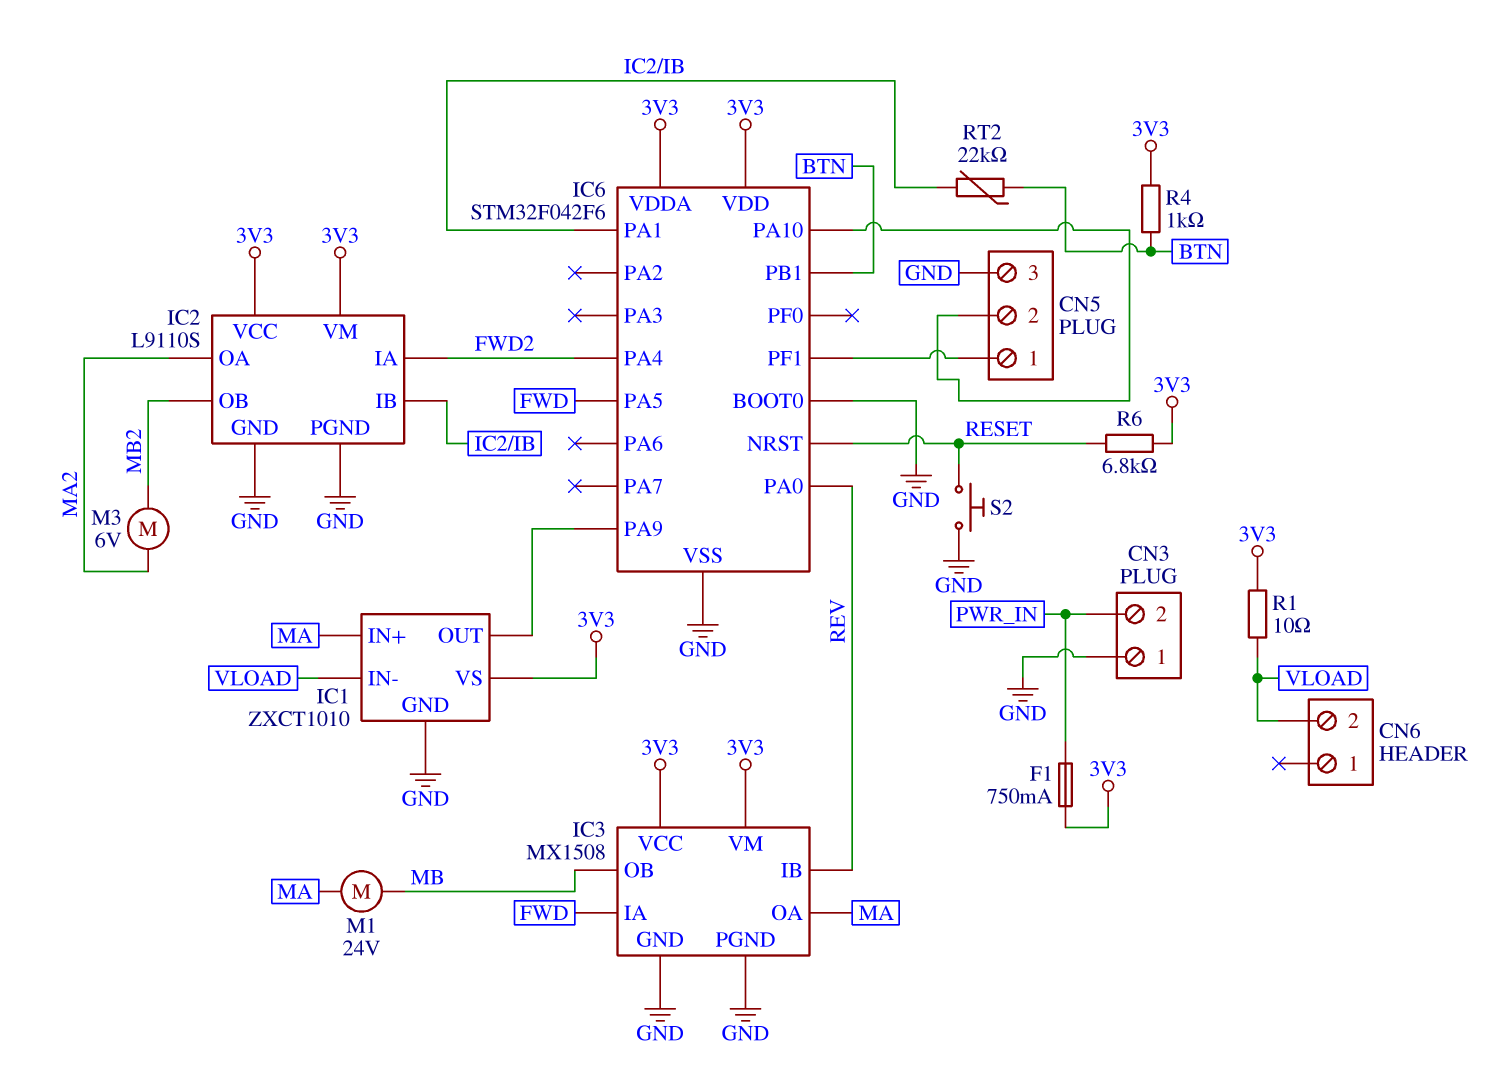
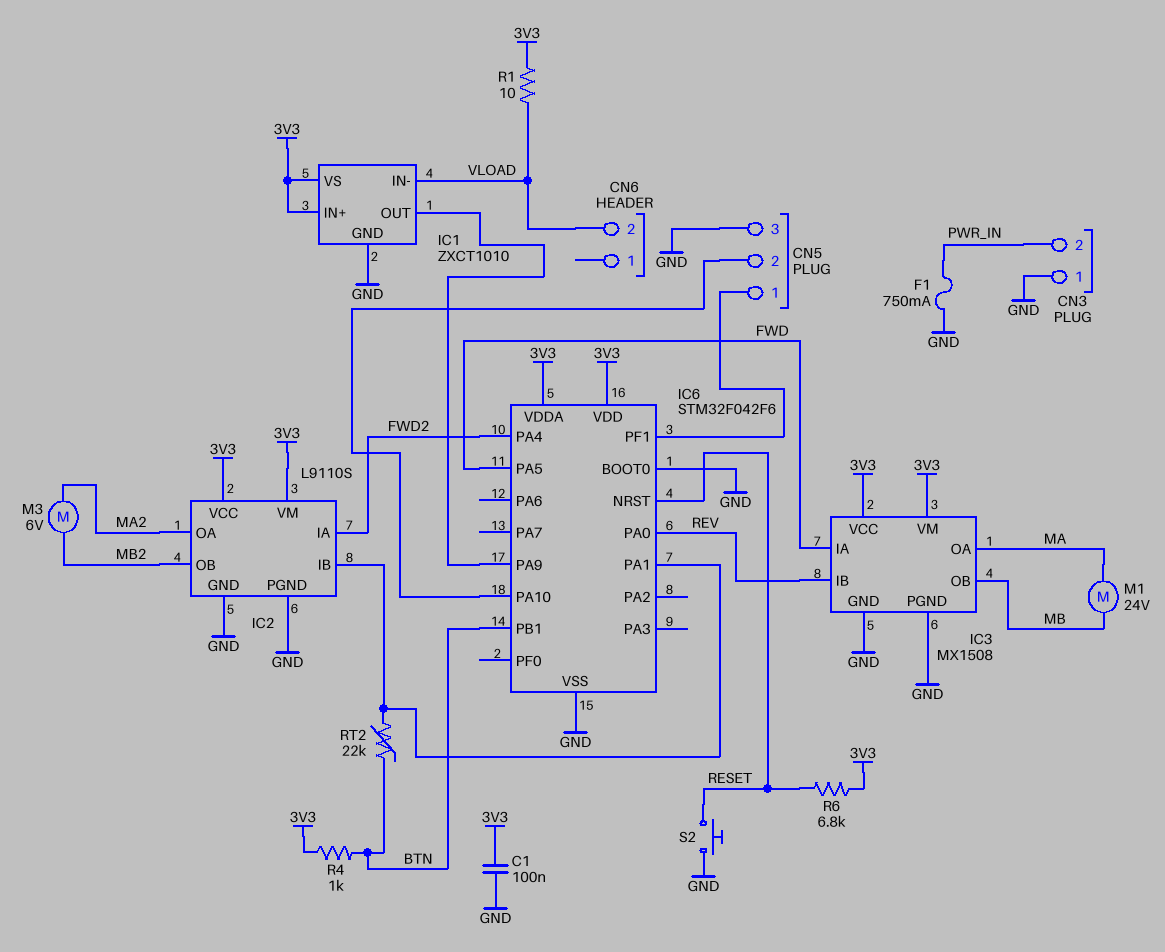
C1: none -> 100nF (3V3, GND)
F1: 750mA (3V3, PWR_IN) -> 750mA (GND, PWR_IN)
IC1 pin IN+: MA -> 3V3

